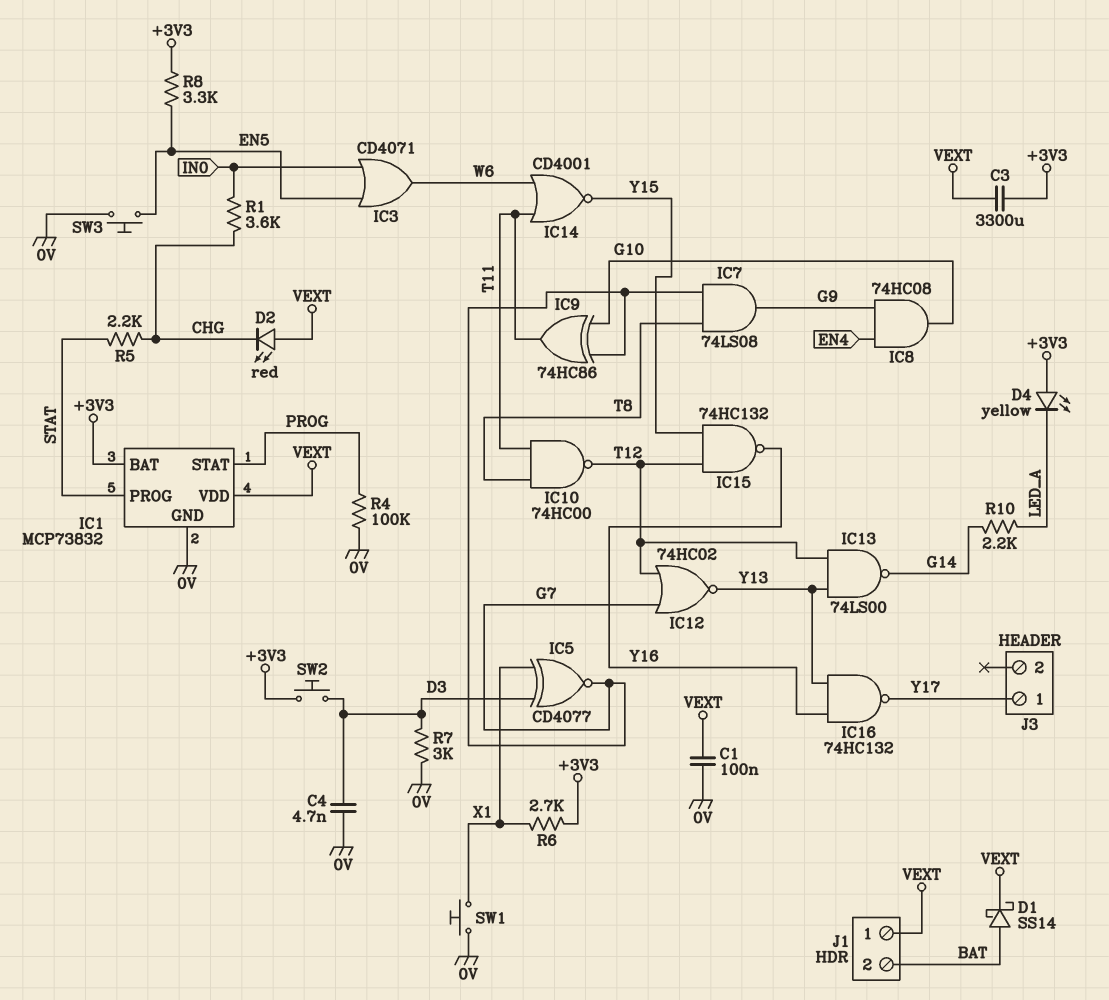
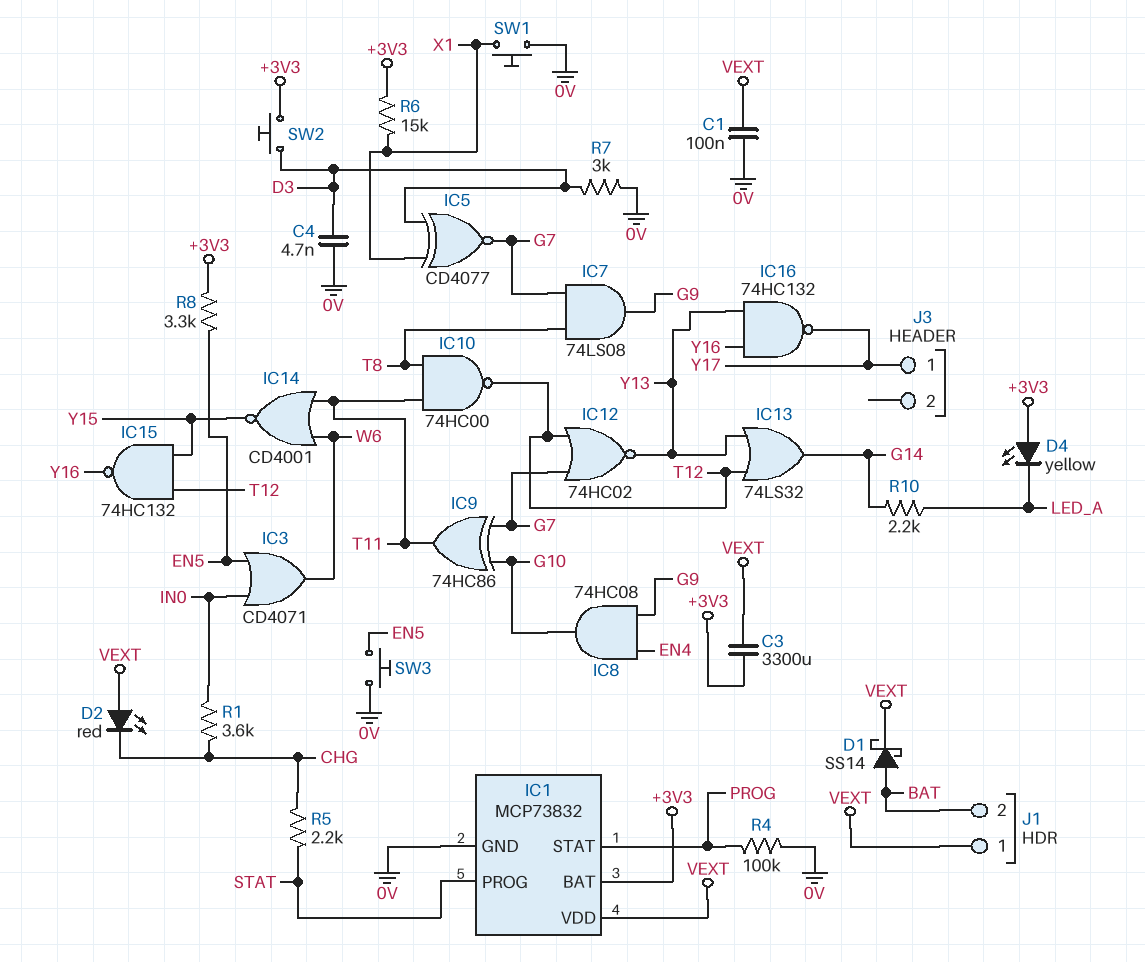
IC13: NAND 74LS00 (in T12, in Y13, out G14) -> OR 74LS32 (in T12, in Y13, out G14)
R6: 2.7k (+3V3, X1) -> 15k (+3V3, X1)

